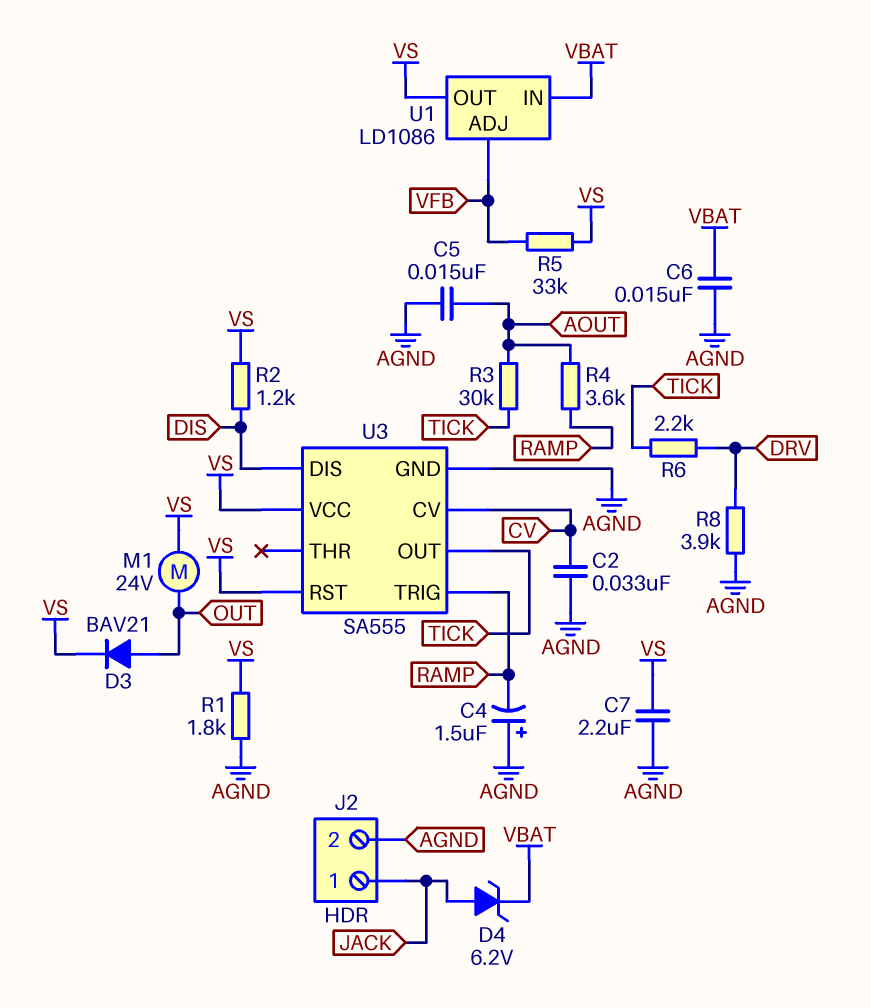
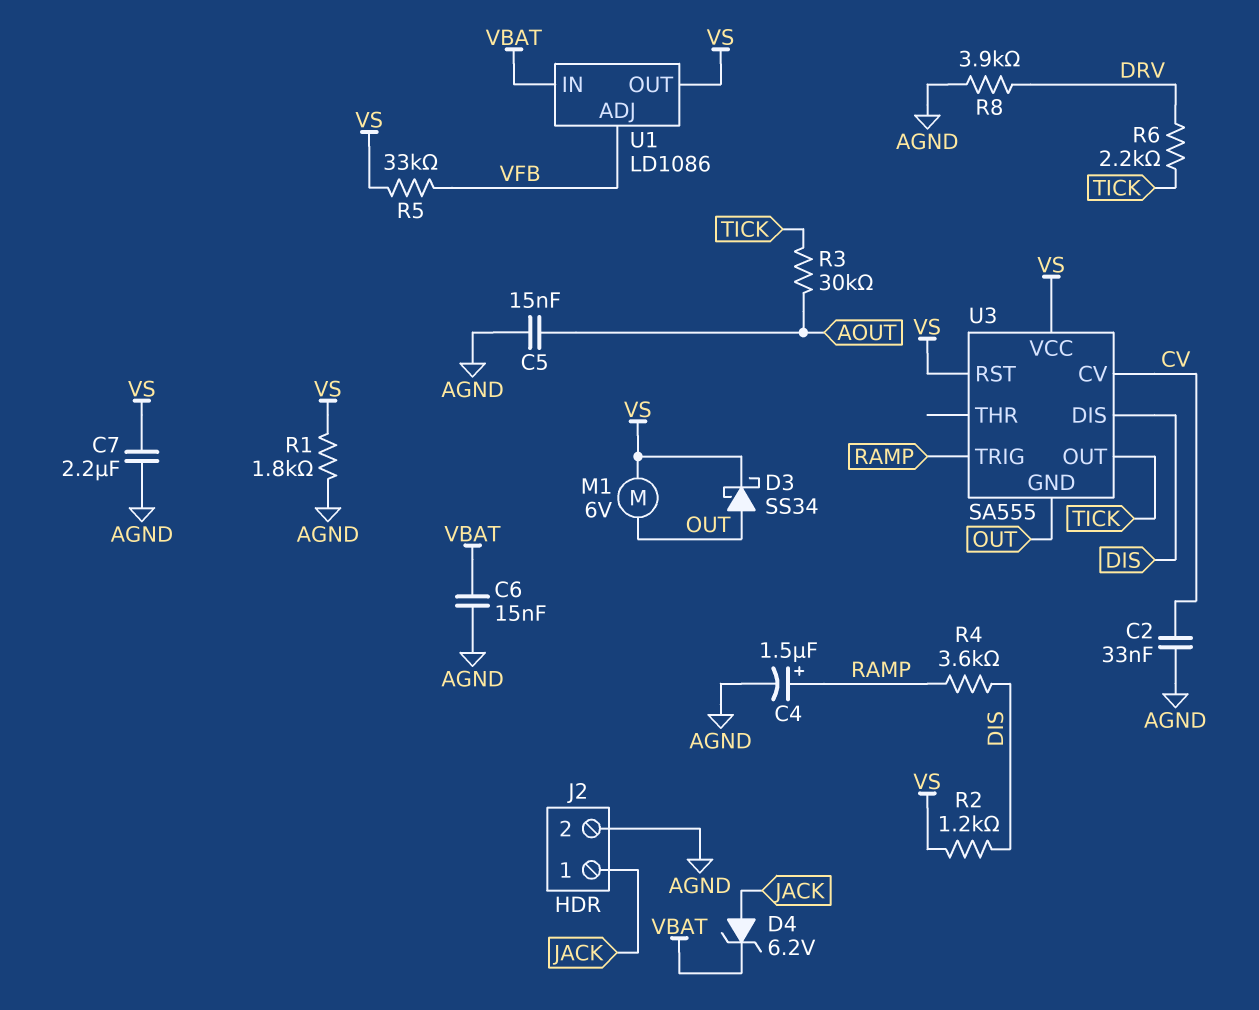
C4: 1.5uF (plus AGND, minus RAMP) -> 1.5uF (plus RAMP, minus AGND)
D3: diode BAV21 (A OUT, K VS) -> schottky SS34 (A OUT, K VS)
M1: motor 24V (OUT, VS) -> motor 6V (OUT, VS)
R4: 3.6k (AOUT, RAMP) -> 3.6k (DIS, RAMP)
U3 pin GND: AGND -> OUT

